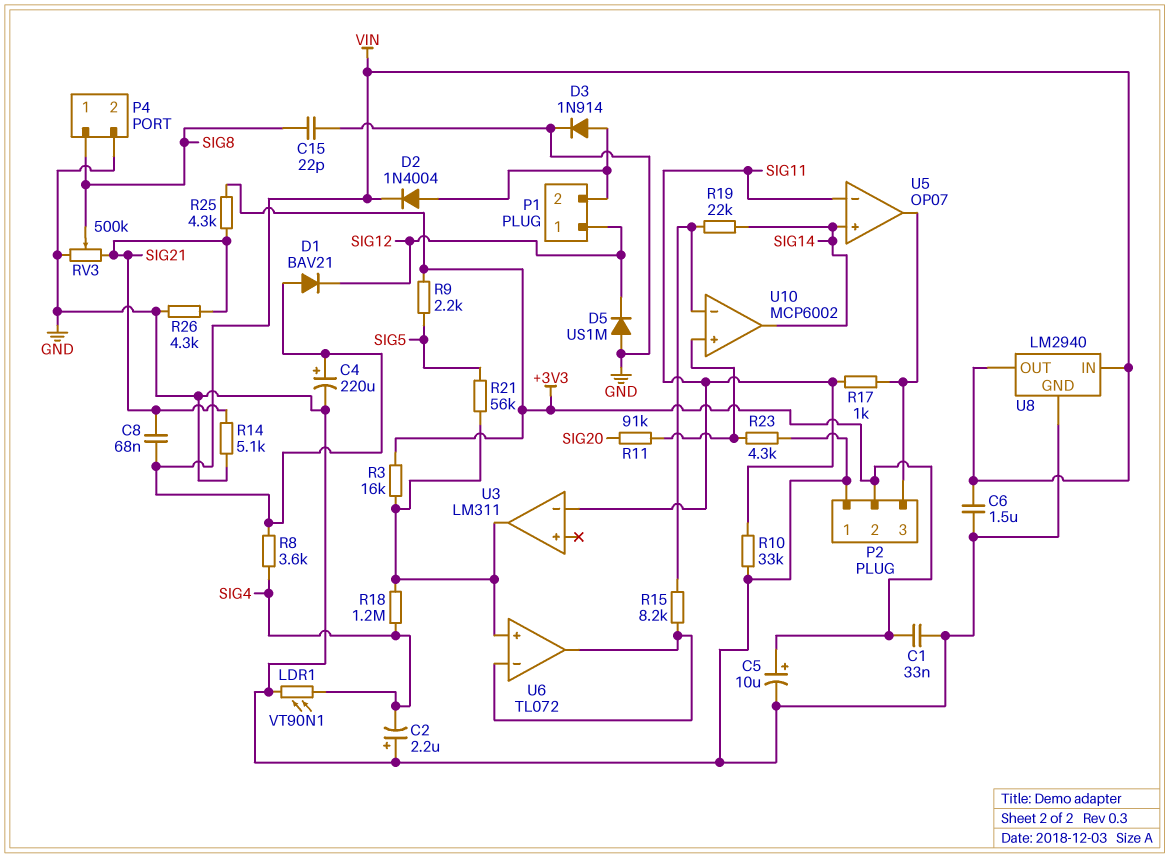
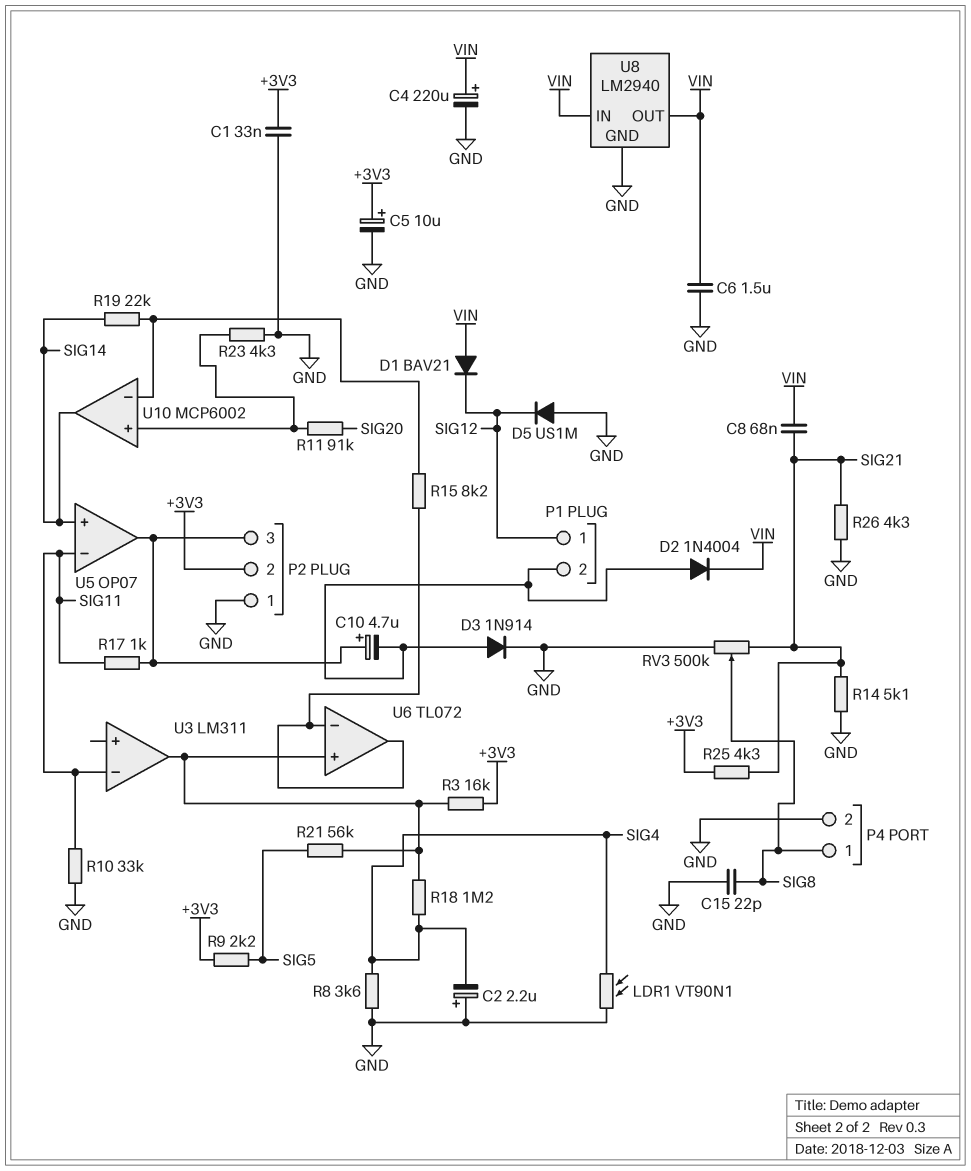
C10: none -> 4.7uF (plus P2/3, minus P1/2)
R8: 3.6k (SIG4, VIN) -> 3.6k (GND, SIG4)

